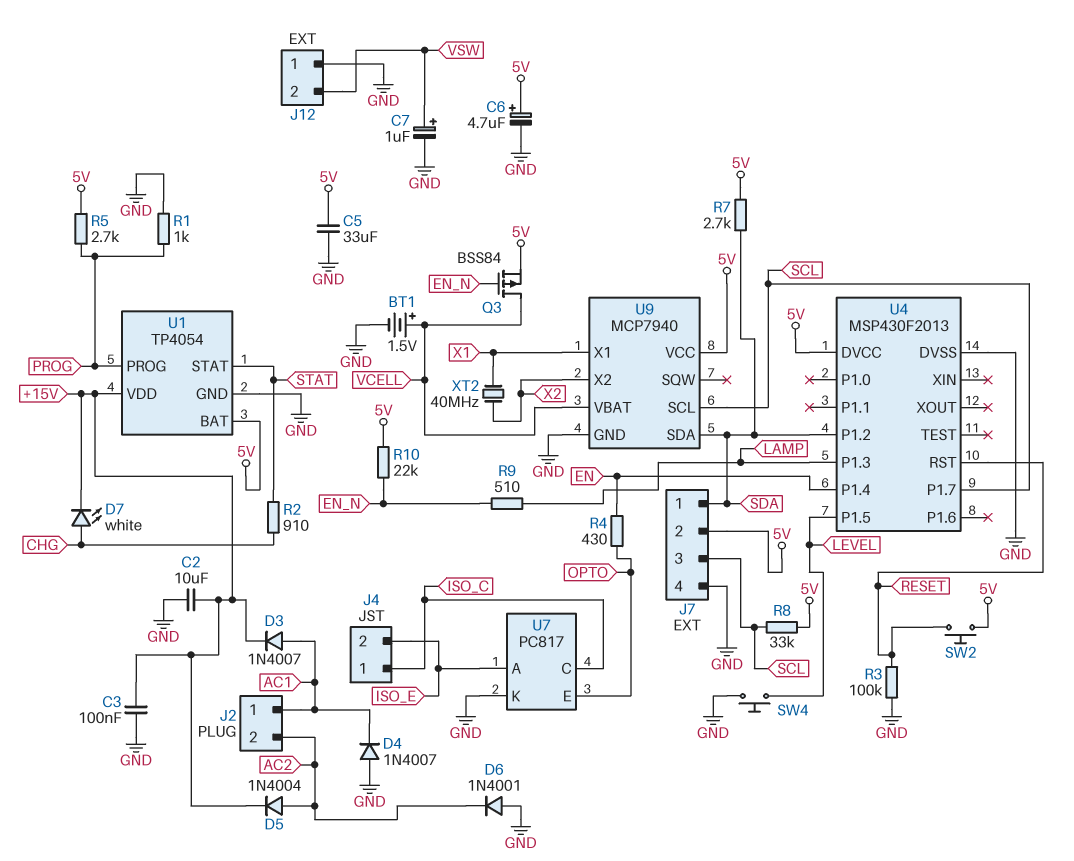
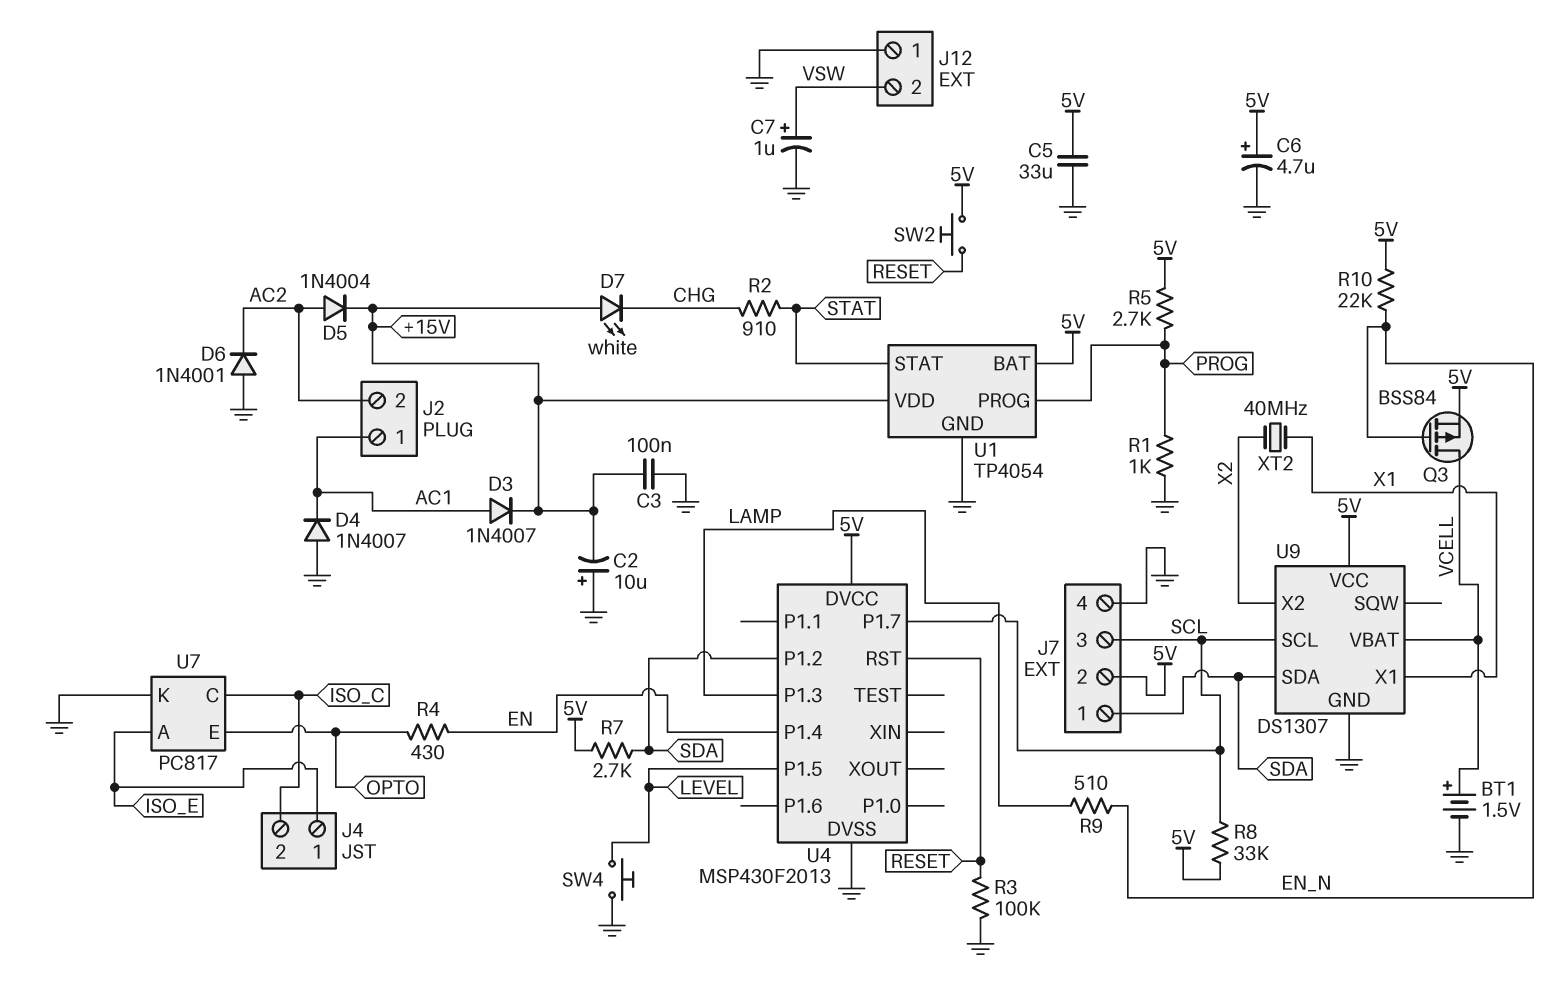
C2: 10uF (+15V, GND) -> 10uF (plus GND, minus +15V)
D7: LED white (A CHG, K +15V) -> LED white (A +15V, K CHG)
J4 pin 1: ISO_C -> ISO_E
J4 pin 2: ISO_E -> ISO_C
U9: MCP7940 -> DS1307

